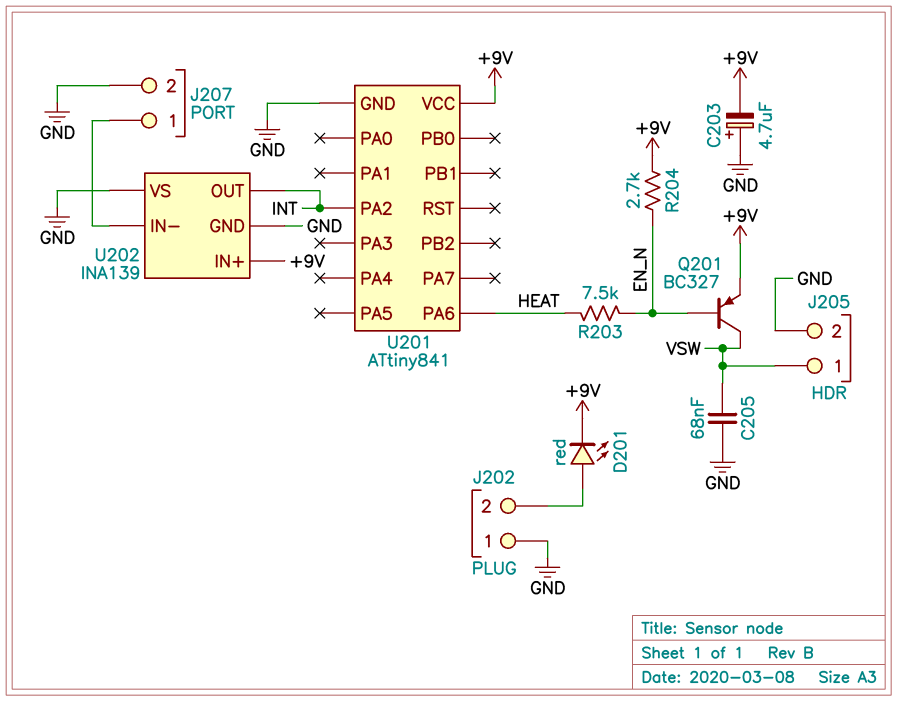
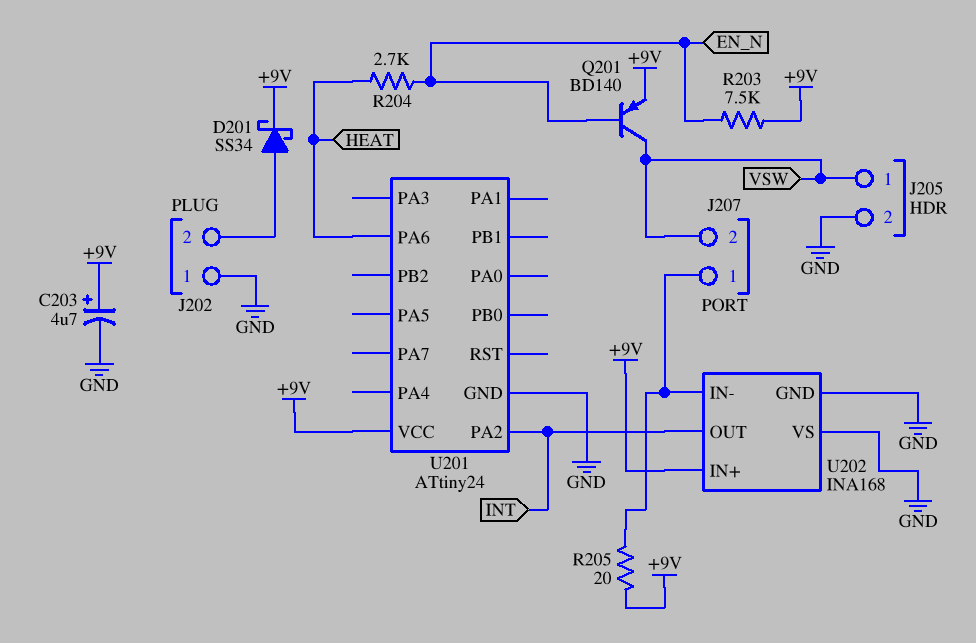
C203: 4.7uF (plus GND, minus +9V) -> 4.7uF (plus +9V, minus GND)
C205: 68nF (GND, VSW) -> none
D201: LED red (A J202/2, K +9V) -> schottky SS34 (A J202/2, K +9V)
J207 pin 2: GND -> VSW
Q201: PNP BC327 (B EN_N, C VSW, E +9V) -> PNP BD140 (B EN_N, C VSW, E +9V)
R203: 7.5k (EN_N, HEAT) -> 7.5k (+9V, EN_N)
R204: 2.7k (+9V, EN_N) -> 2.7k (EN_N, HEAT)
R205: none -> 20 (+9V, J207/1)
U201: ATtiny841 -> ATtiny24
U202: INA139 -> INA168

